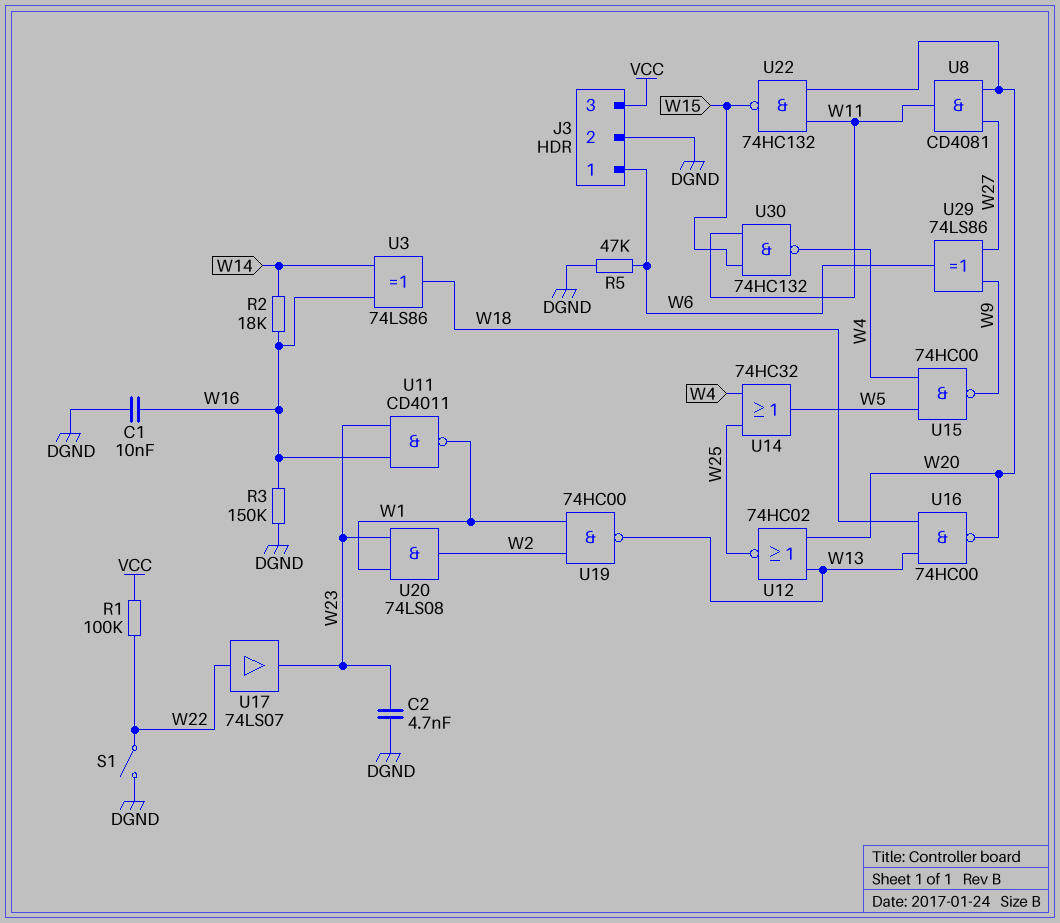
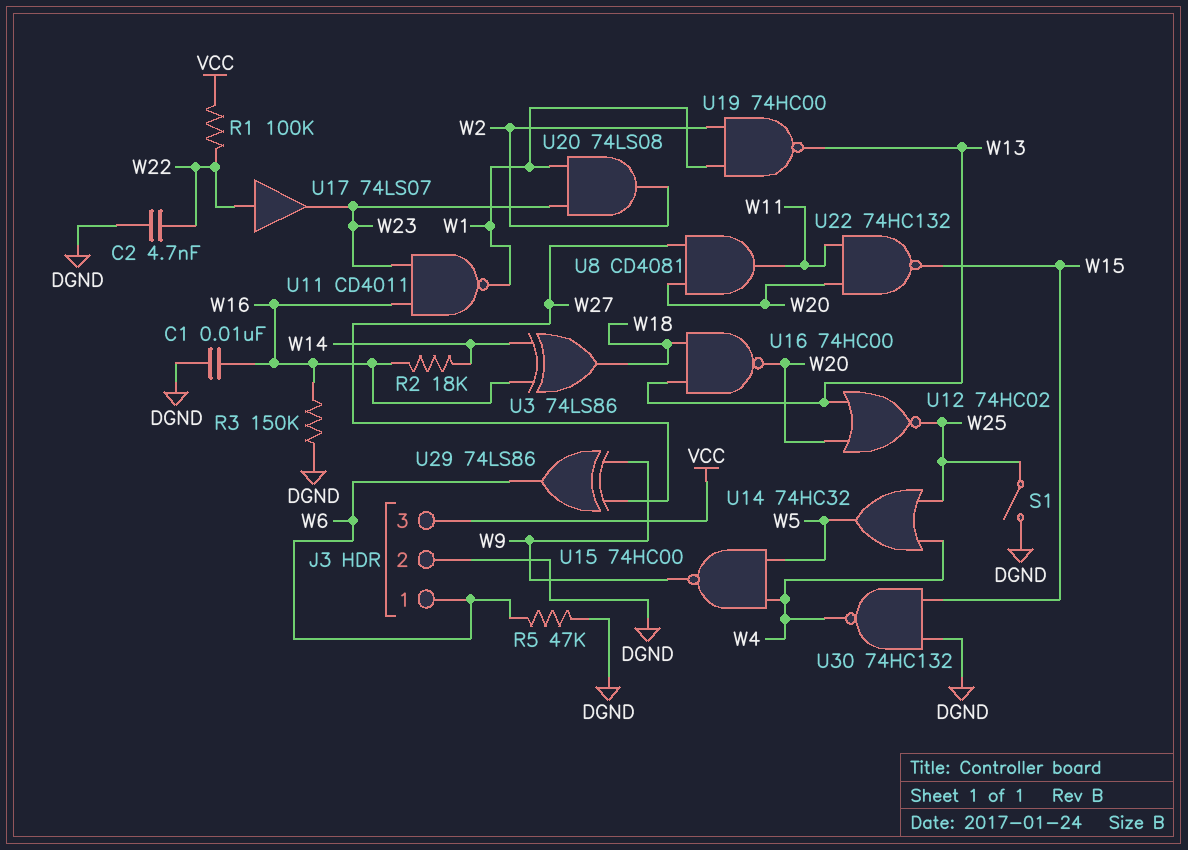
C2: 4.7nF (DGND, W23) -> 4.7nF (DGND, W22)
S1: switch (DGND, W22) -> switch (DGND, W25)
U30: NAND 74HC132 (in W11, in W15, out W4) -> NAND 74HC132 (in DGND, in W15, out W4)

